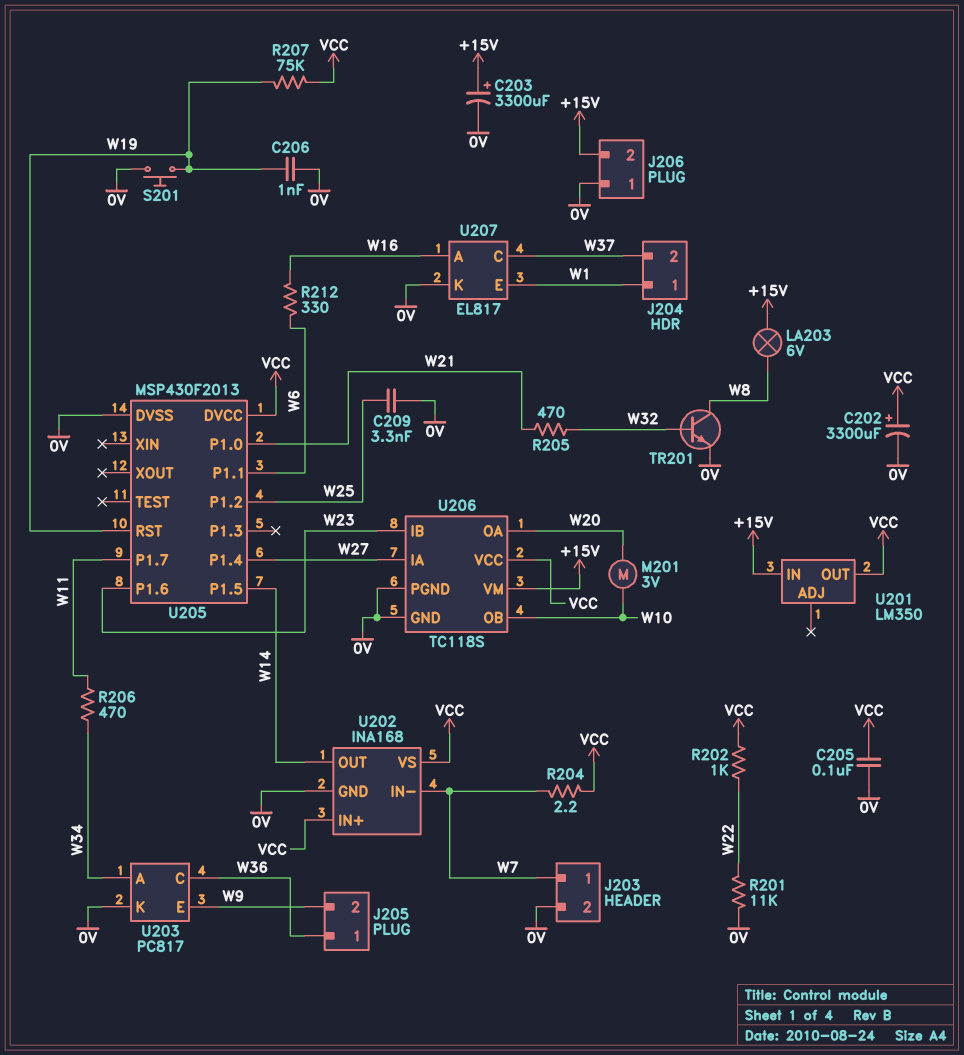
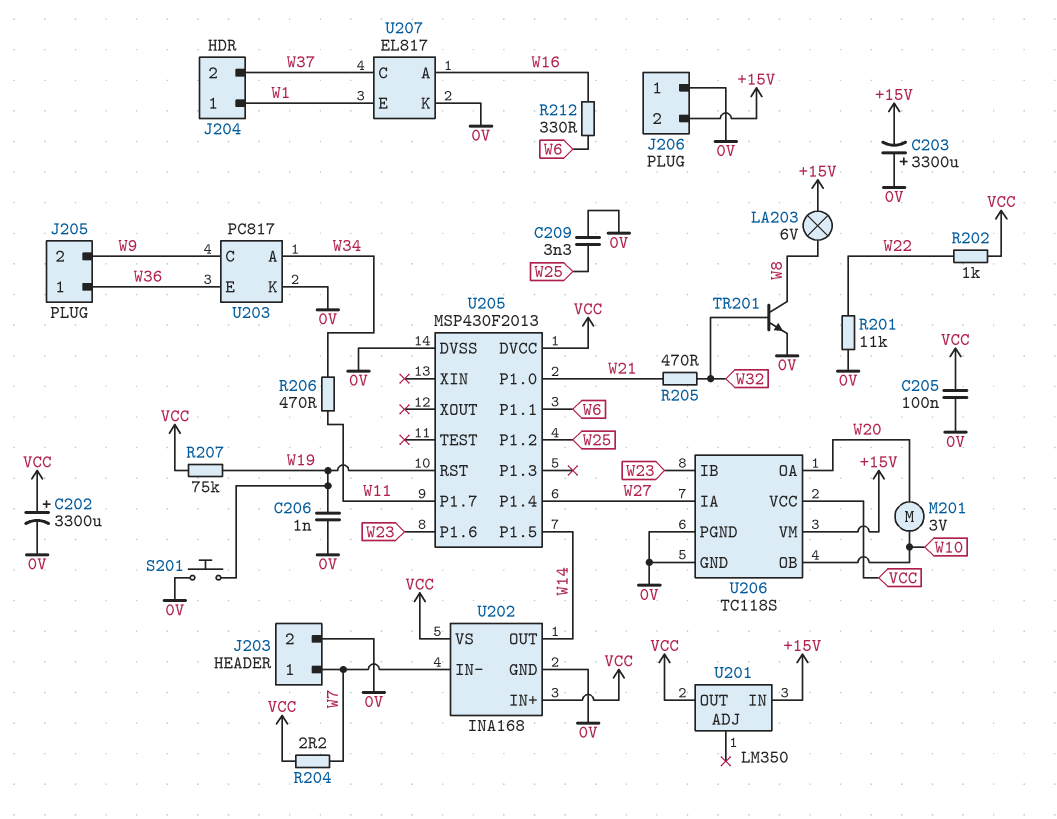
C203: 3300uF (plus +15V, minus 0V) -> 3300uF (plus 0V, minus +15V)
U203 pin C: W36 -> W9
U203 pin E: W9 -> W36

